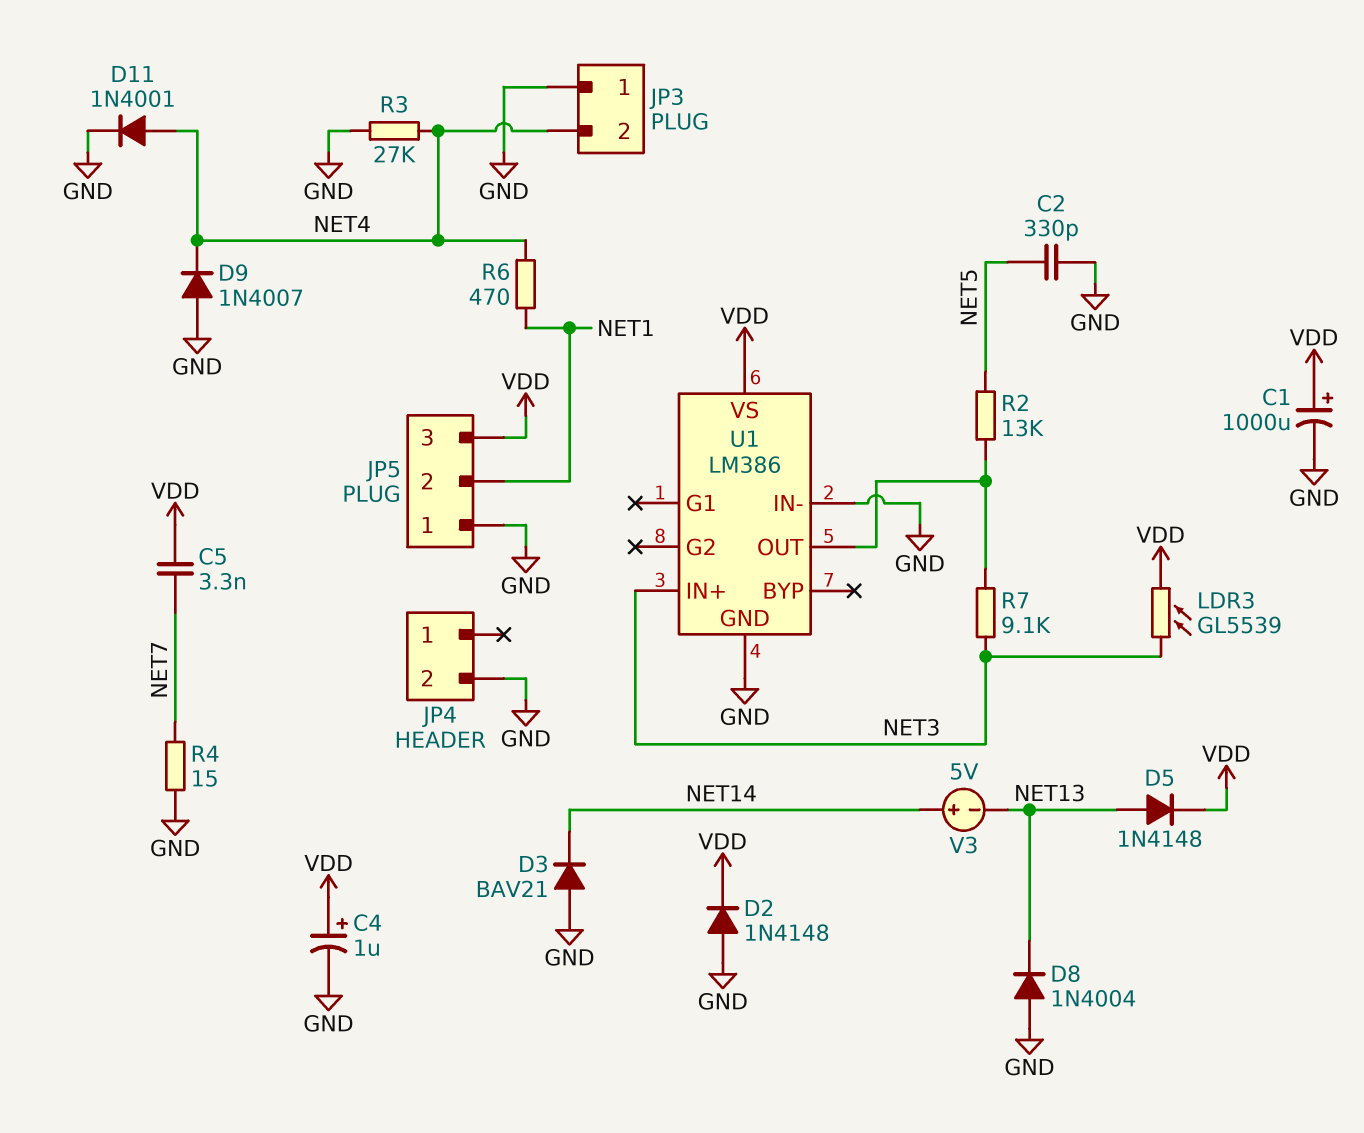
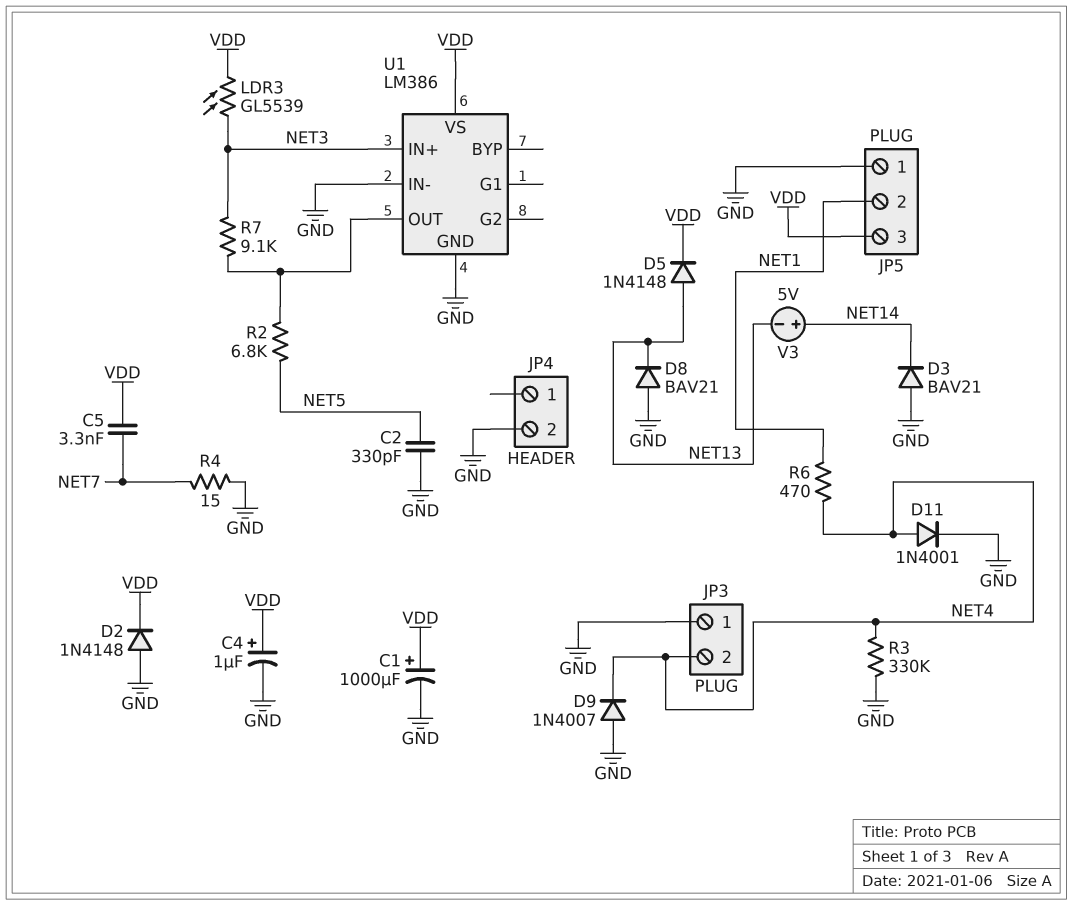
D8: diode 1N4004 (A GND, K NET13) -> diode BAV21 (A GND, K NET13)
R2: 13k (NET5, U1/OUT) -> 6.8k (NET5, U1/OUT)
R3: 27k (GND, NET4) -> 330k (GND, NET4)

